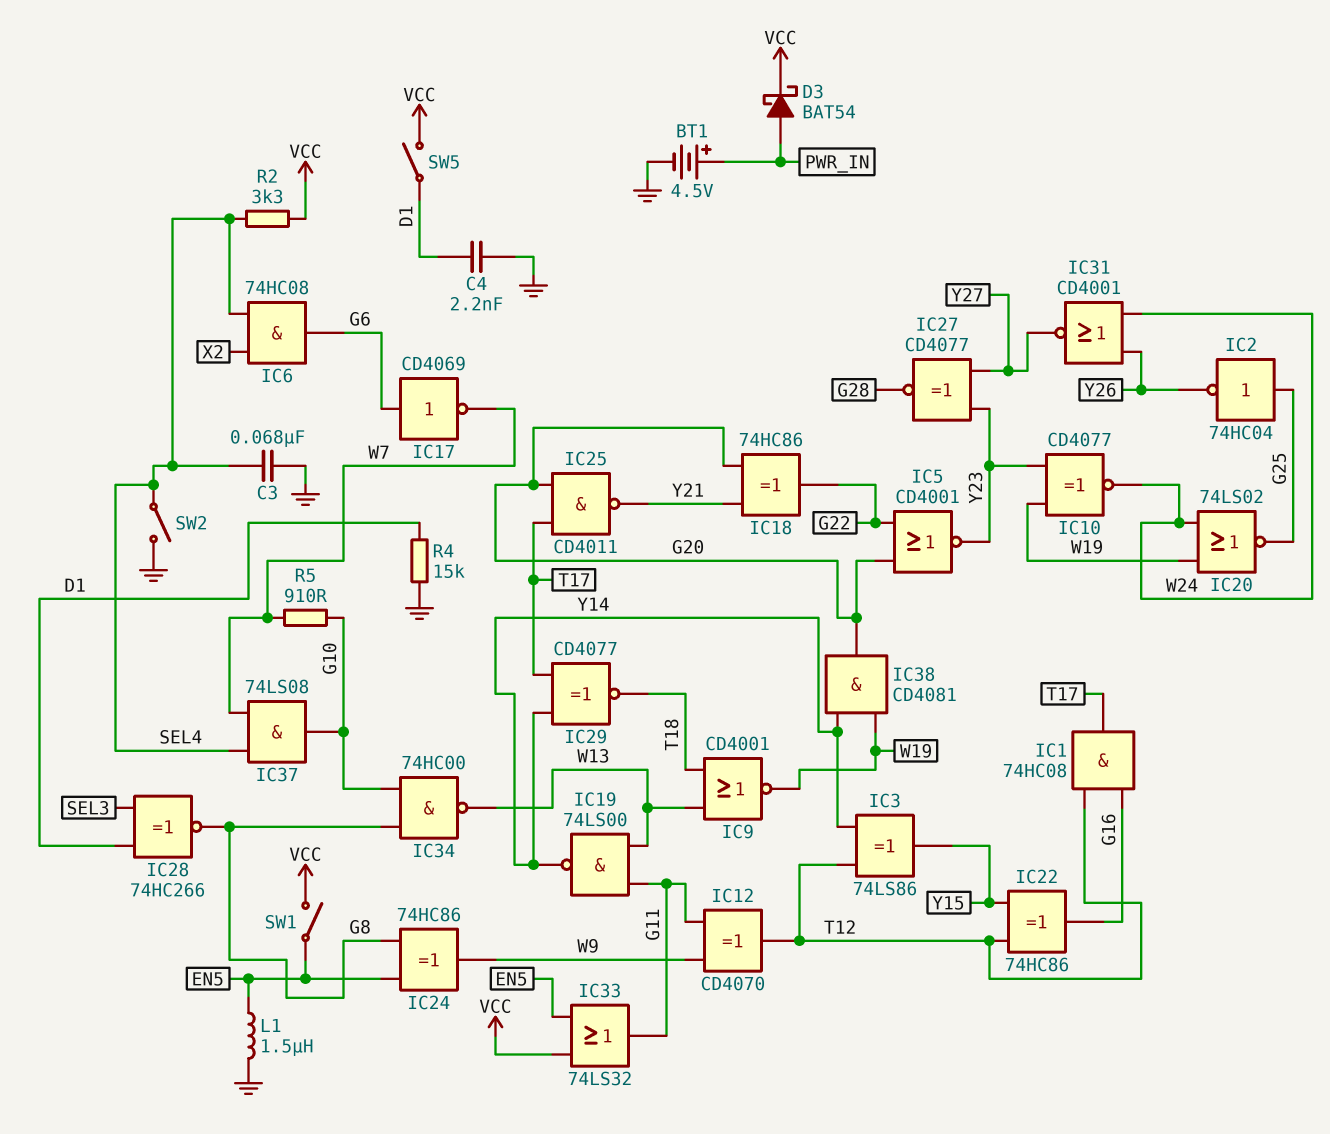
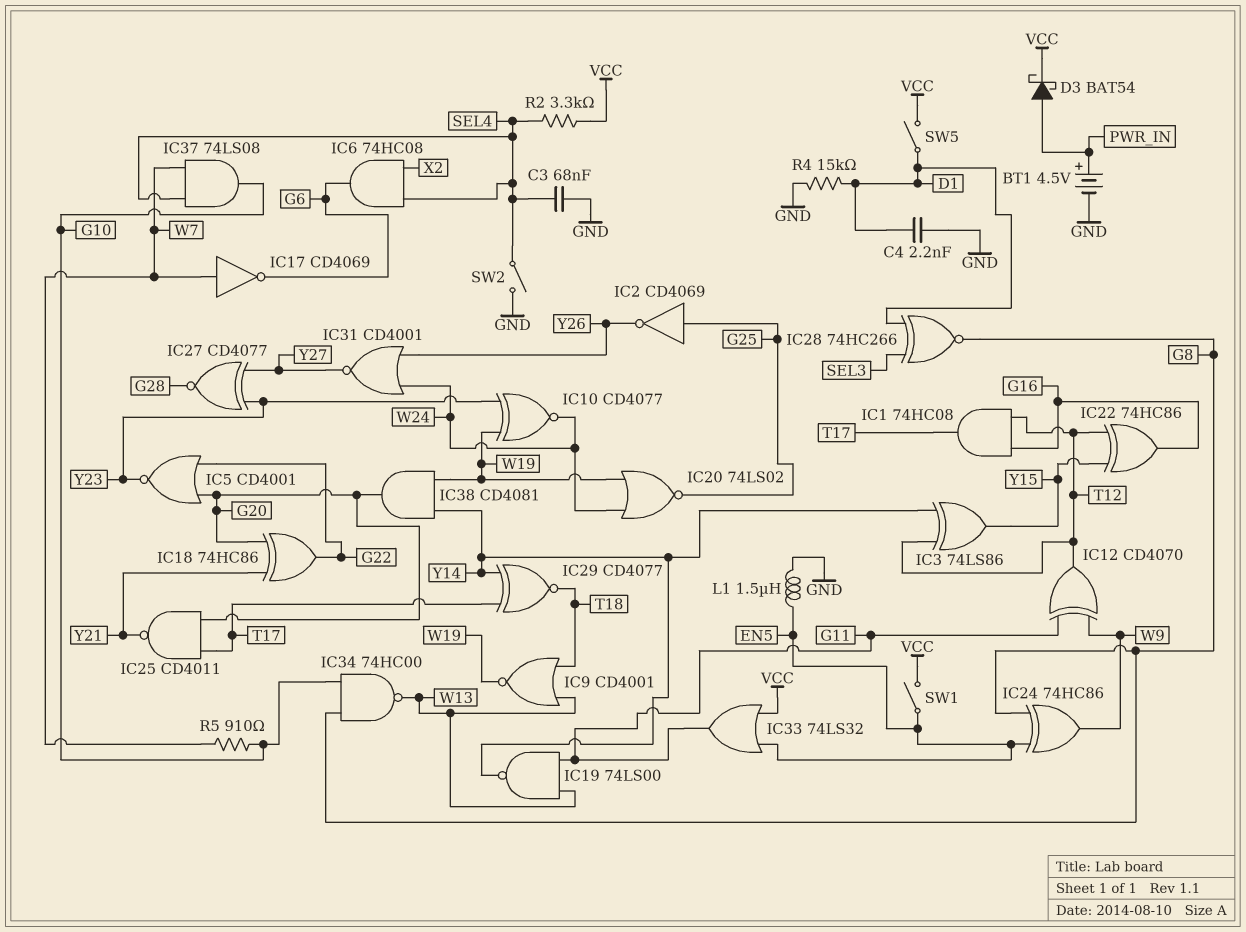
IC2: NOT 74HC04 (in G25, out Y26) -> NOT CD4069 (in G25, out Y26)
IC17: NOT CD4069 (in G6, out W7) -> NOT CD4069 (in W7, out G6)

